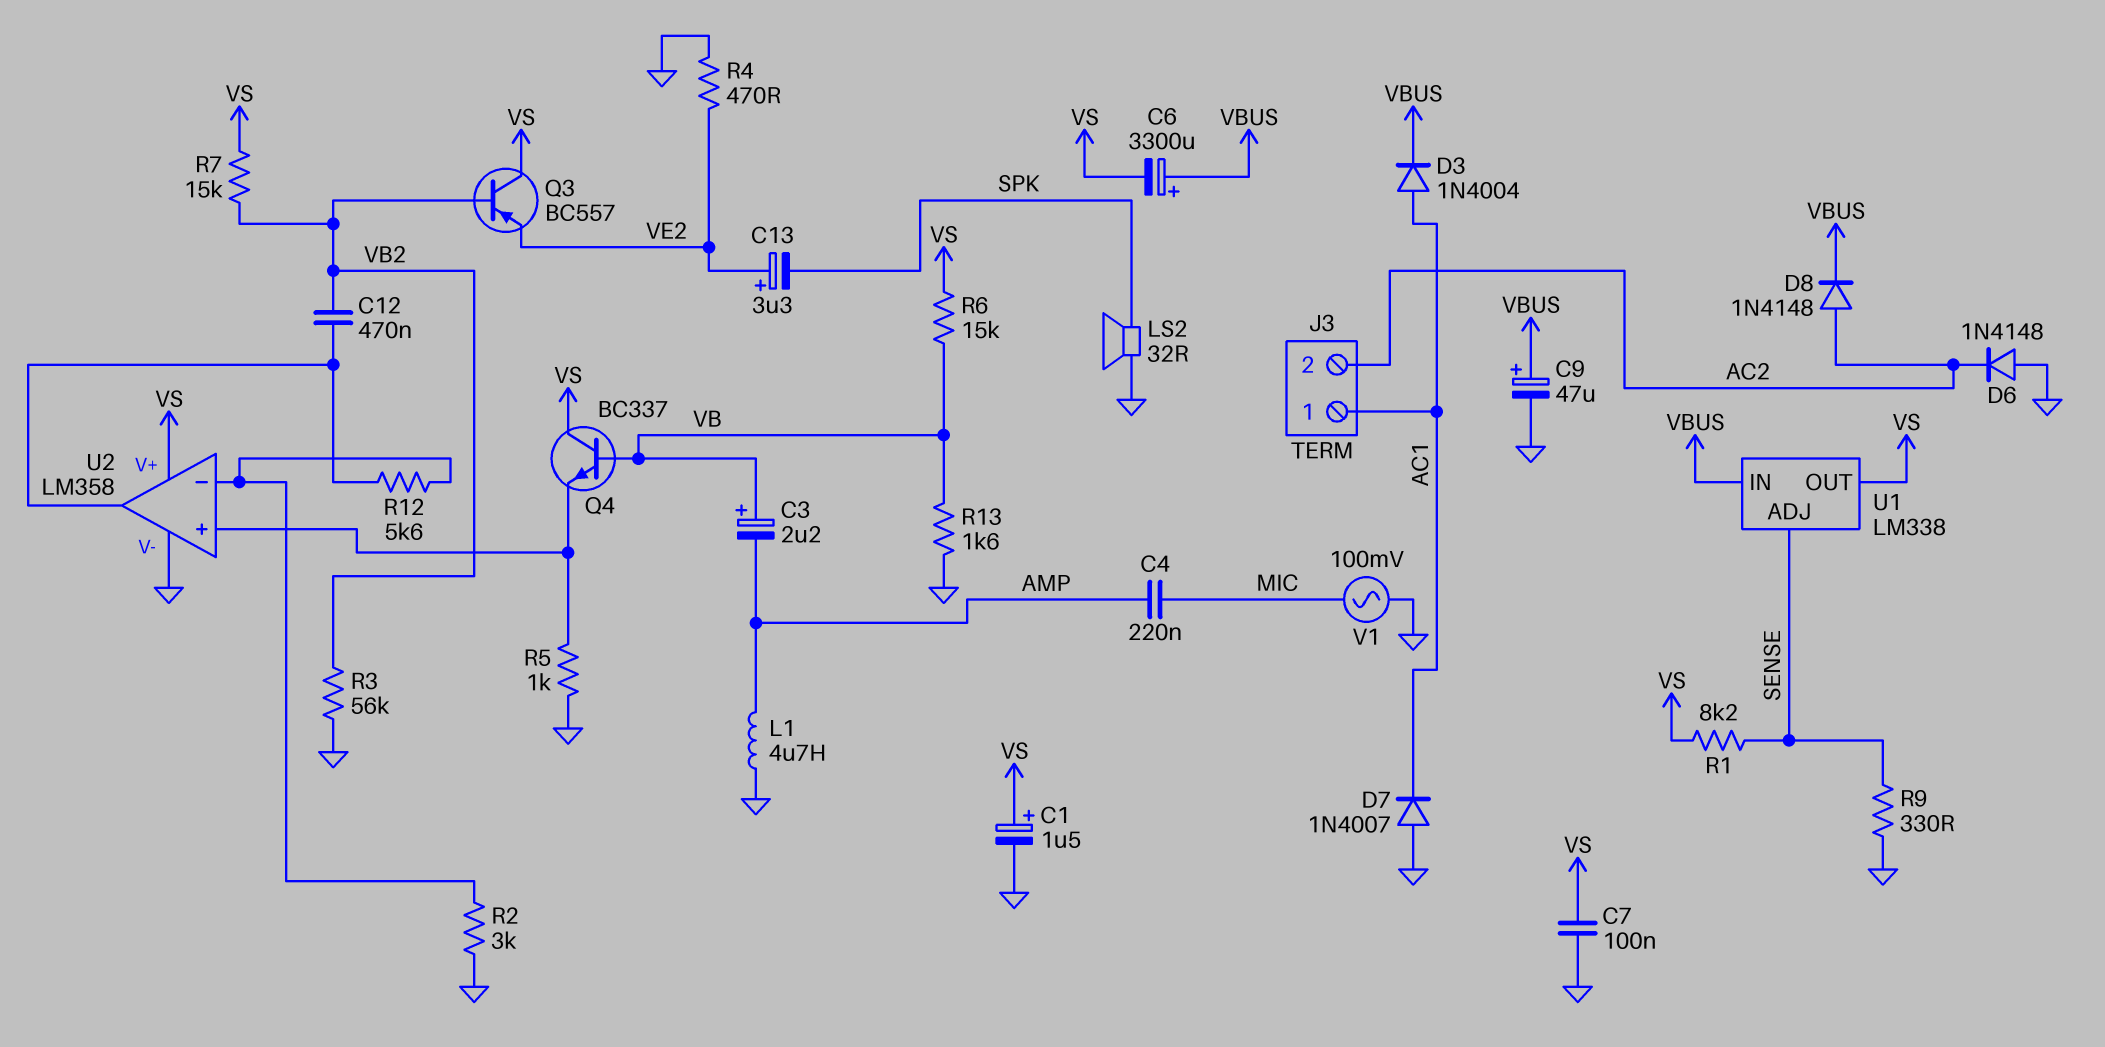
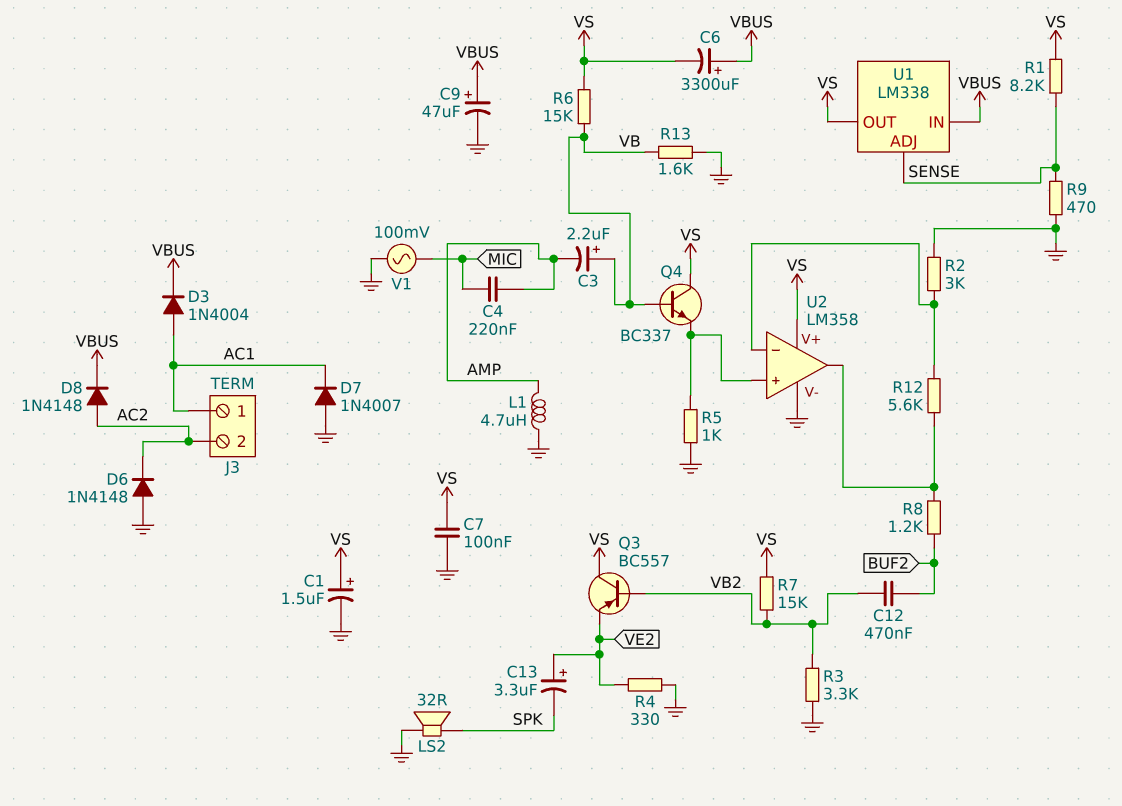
C12: 470nF (U2/out, VB2) -> 470nF (BUF2, VB2)
R3: 56k (GND, VB2) -> 3.3k (GND, VB2)
R4: 470 (GND, VE2) -> 330 (GND, VE2)
R8: none -> 1.2k (BUF2, U2/out)
R9: 330 (GND, SENSE) -> 470 (GND, SENSE)

